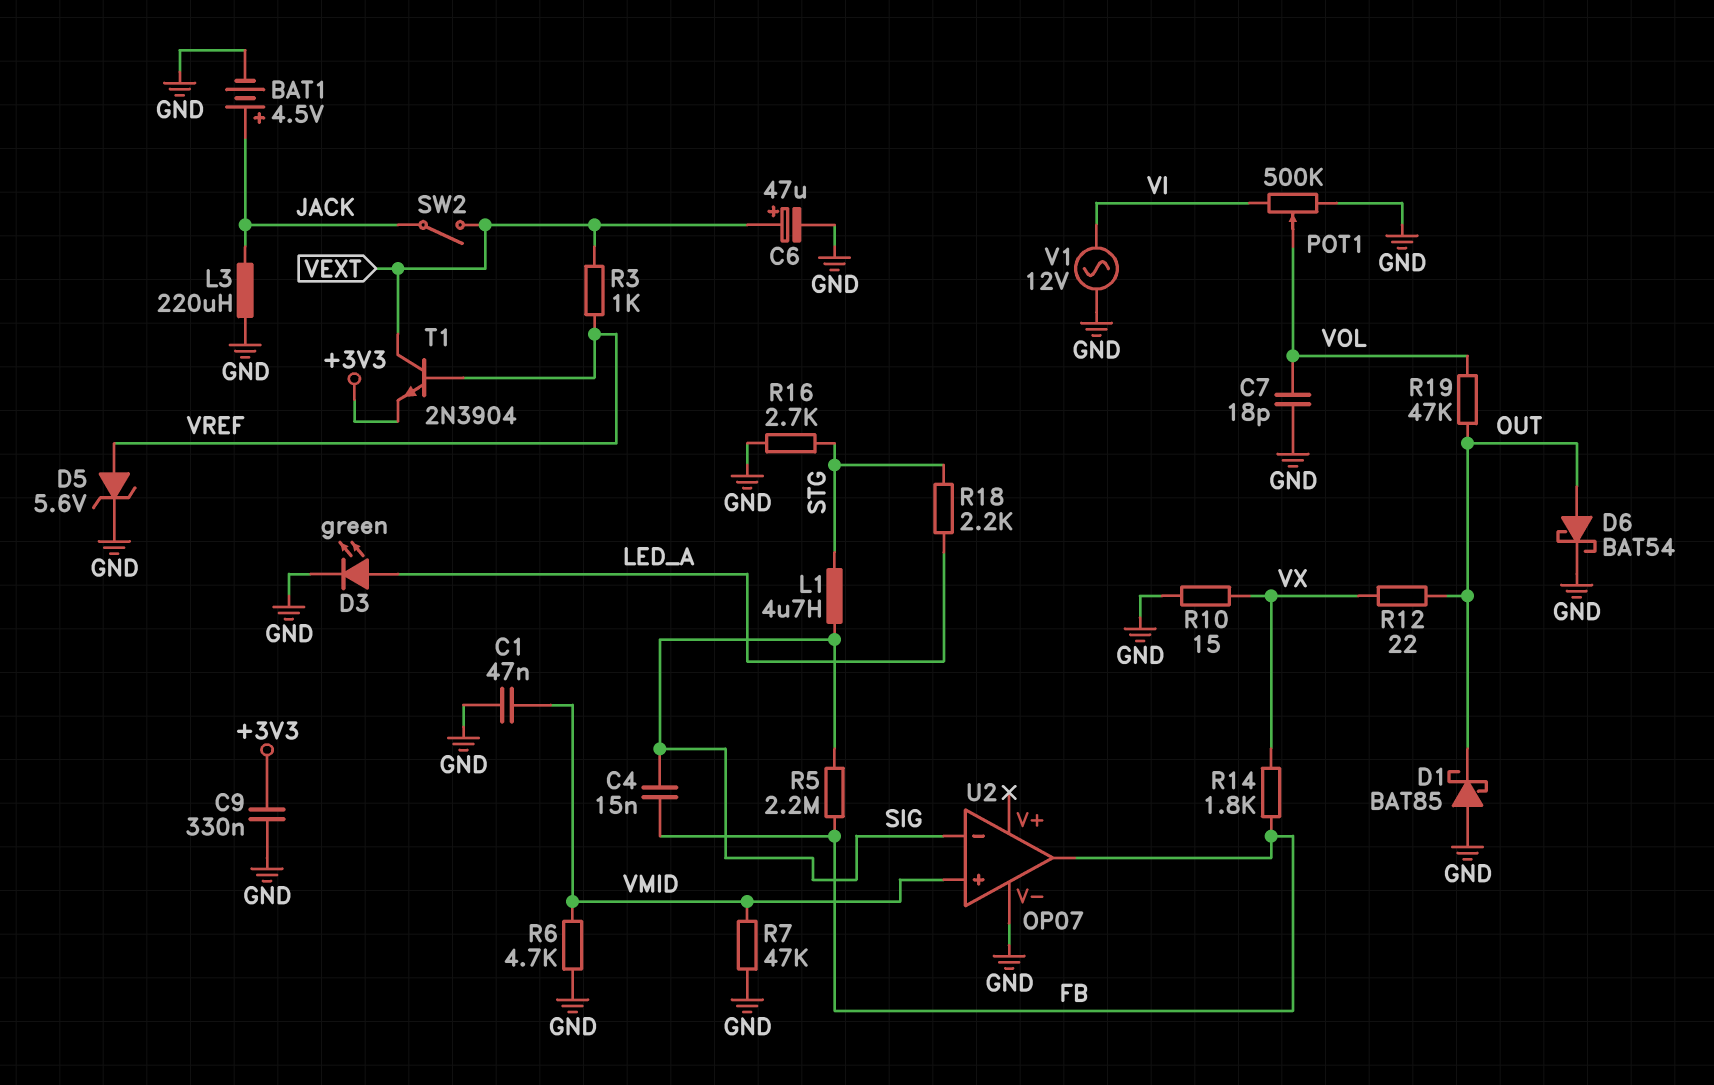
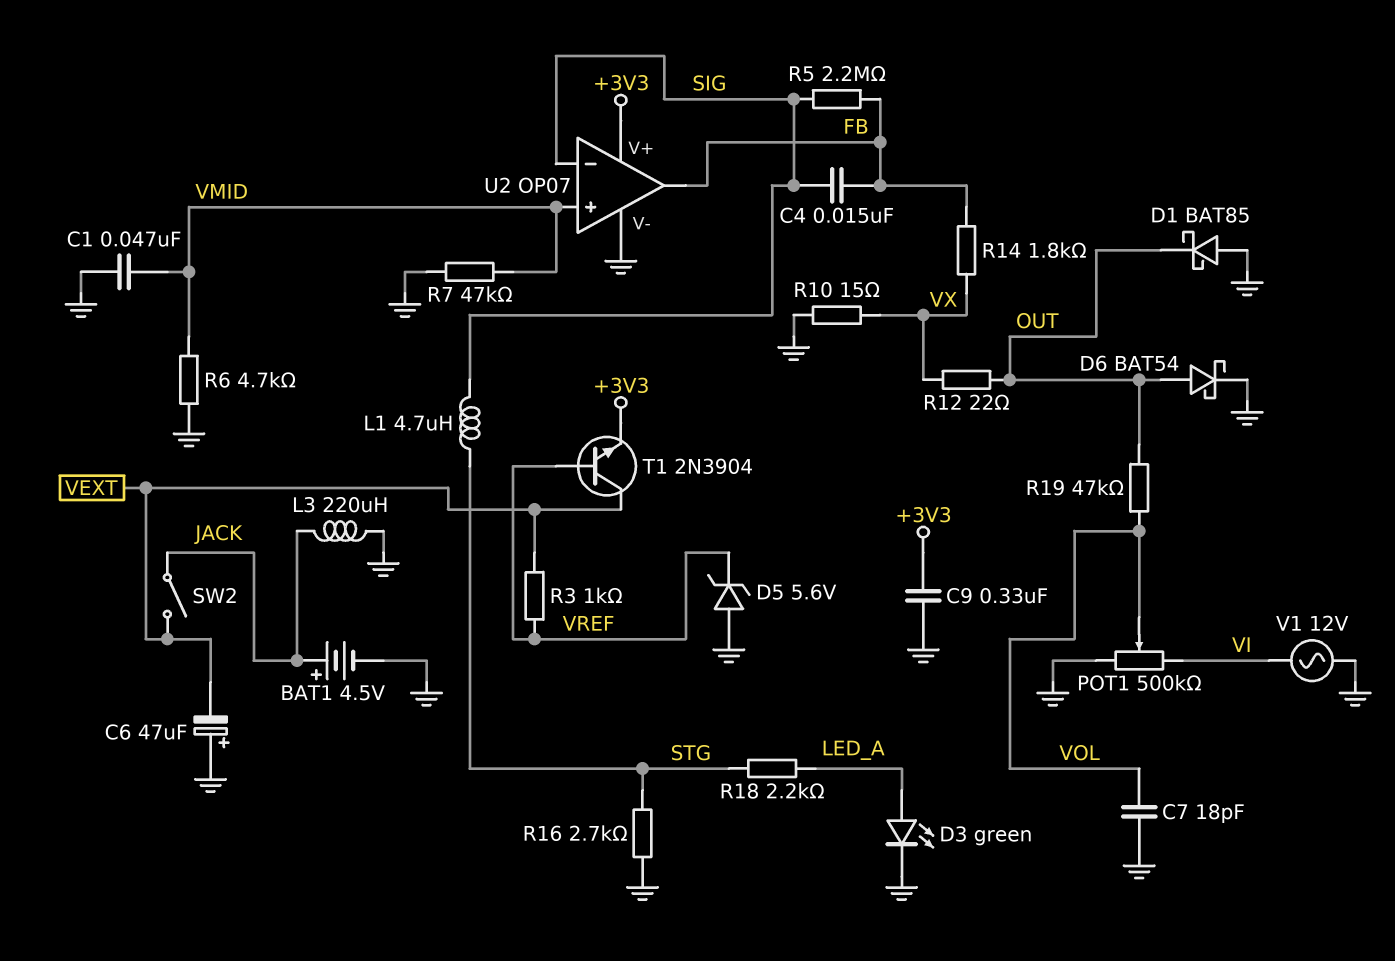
C6: 47uF (plus VEXT, minus GND) -> 47uF (plus GND, minus VEXT)
D5: zener 5.6V (A VREF, K GND) -> zener 5.6V (A GND, K VREF)
U2 pin V+: none -> +3V3

